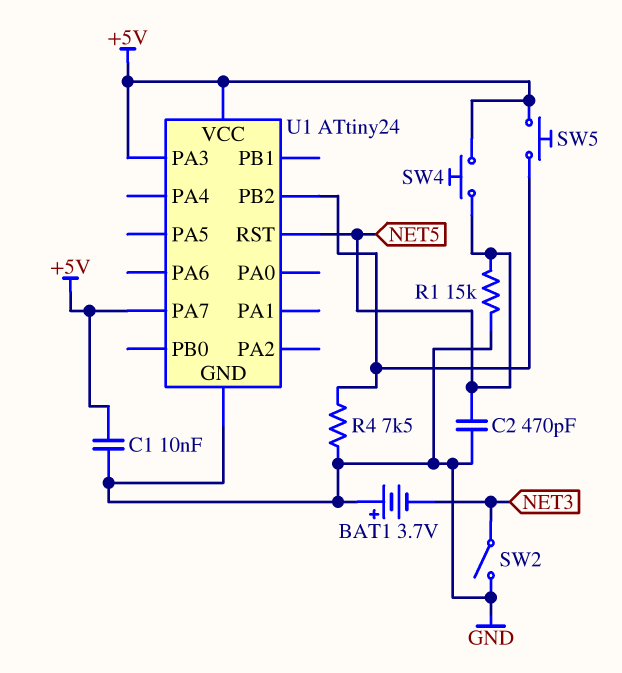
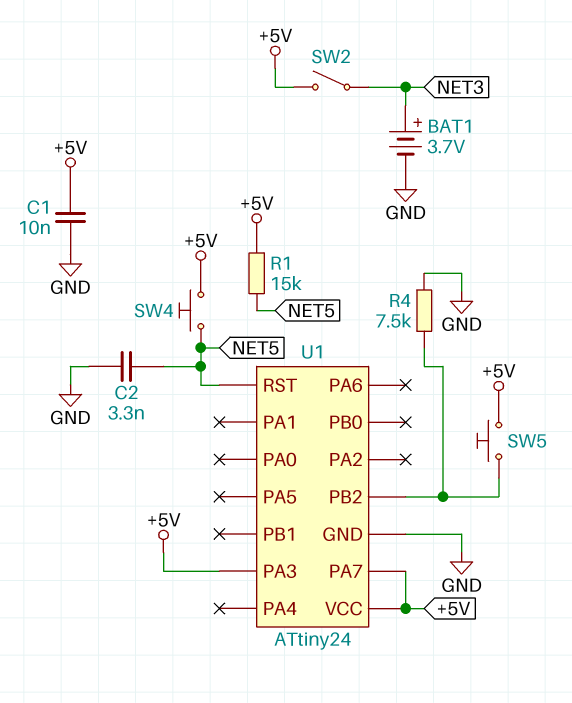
BAT1: 3.7V (plus GND, minus NET3) -> 3.7V (plus NET3, minus GND)
C2: 470pF (GND, NET5) -> 3.3nF (GND, NET5)
R1: 15k (GND, NET5) -> 15k (+5V, NET5)
SW2: switch (GND, NET3) -> switch (+5V, NET3)

